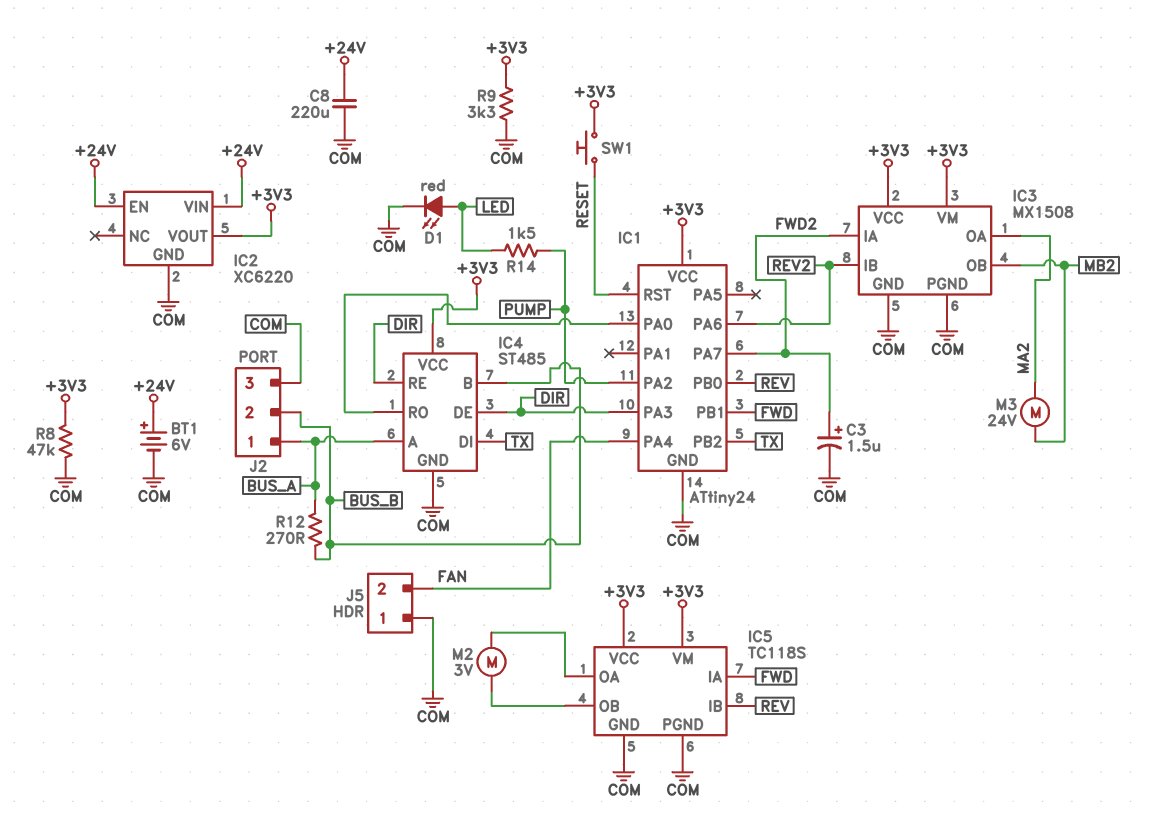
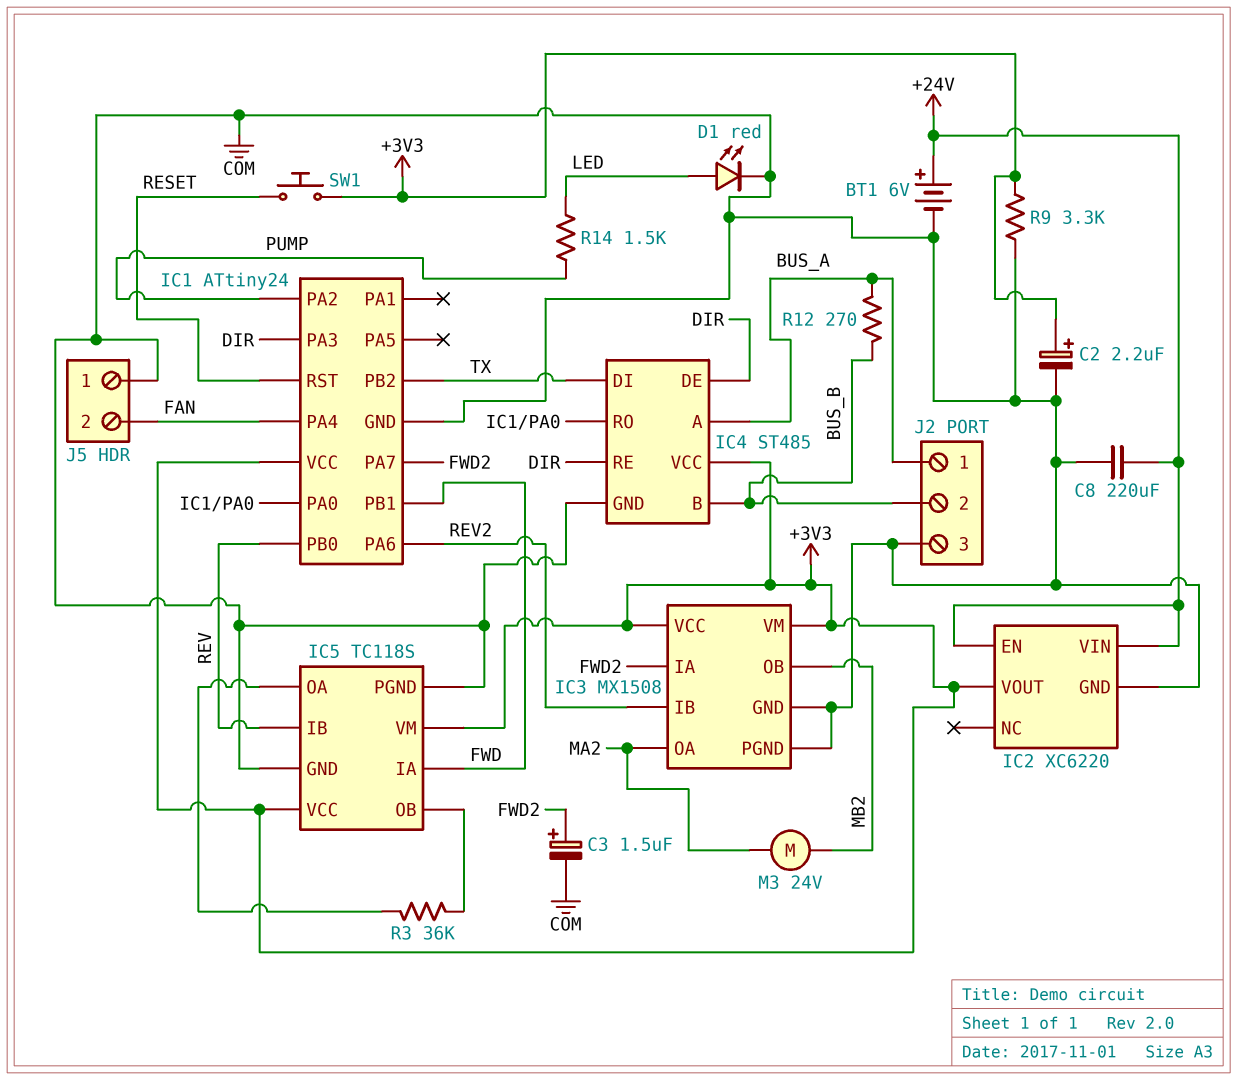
C2: none -> 2.2uF (plus +3V3, minus COM)
M2: motor 3V (IC5/OA, IC5/OB) -> none
R3: none -> 36k (IC5/OA, IC5/OB)
R8: 47k (+3V3, COM) -> none

